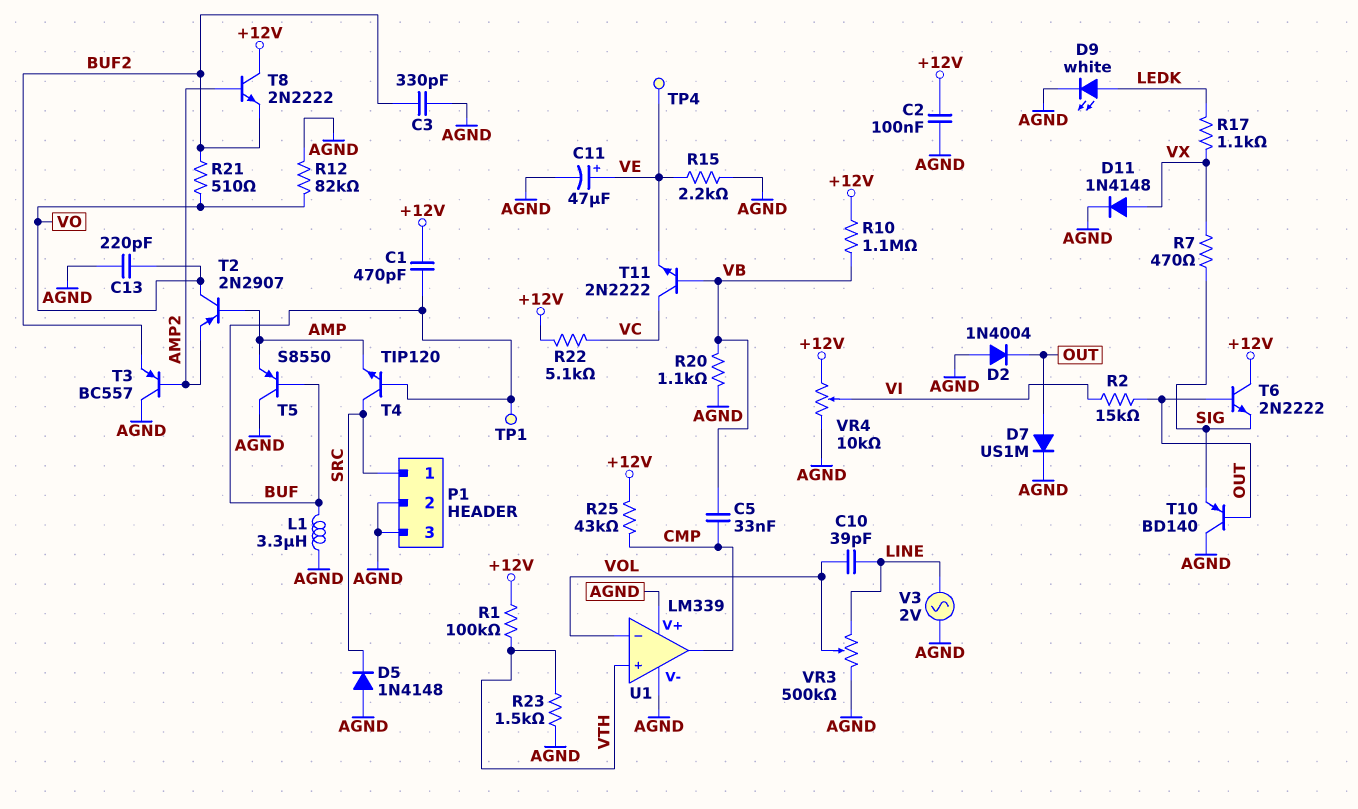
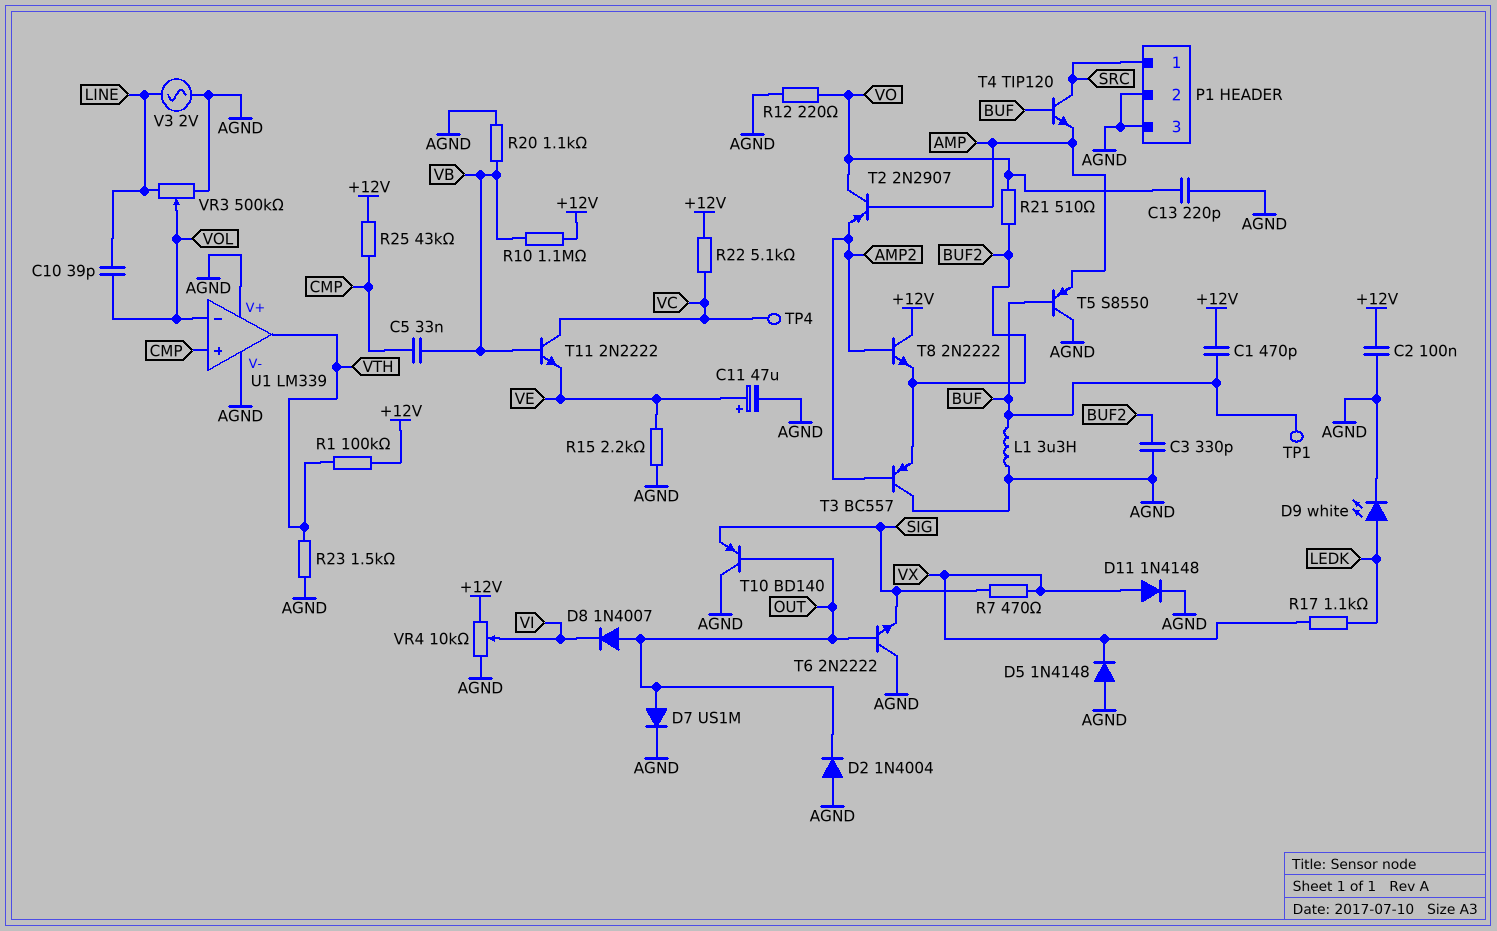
D5: diode 1N4148 (A AGND, K SRC) -> diode 1N4148 (A AGND, K VX)
D8: none -> diode 1N4007 (A OUT, K VI)
R2: 15k (OUT, VI) -> none
R12: 82k (AGND, VO) -> 220 (AGND, VO)
T6: NPN 2N2222 (B OUT, C +12V, E SIG) -> NPN 2N2222 (B OUT, C AGND, E SIG)
TP4: test point (VE) -> test point (VC)
U1 pin in+: VTH -> CMP
U1 pin out: CMP -> VTH

